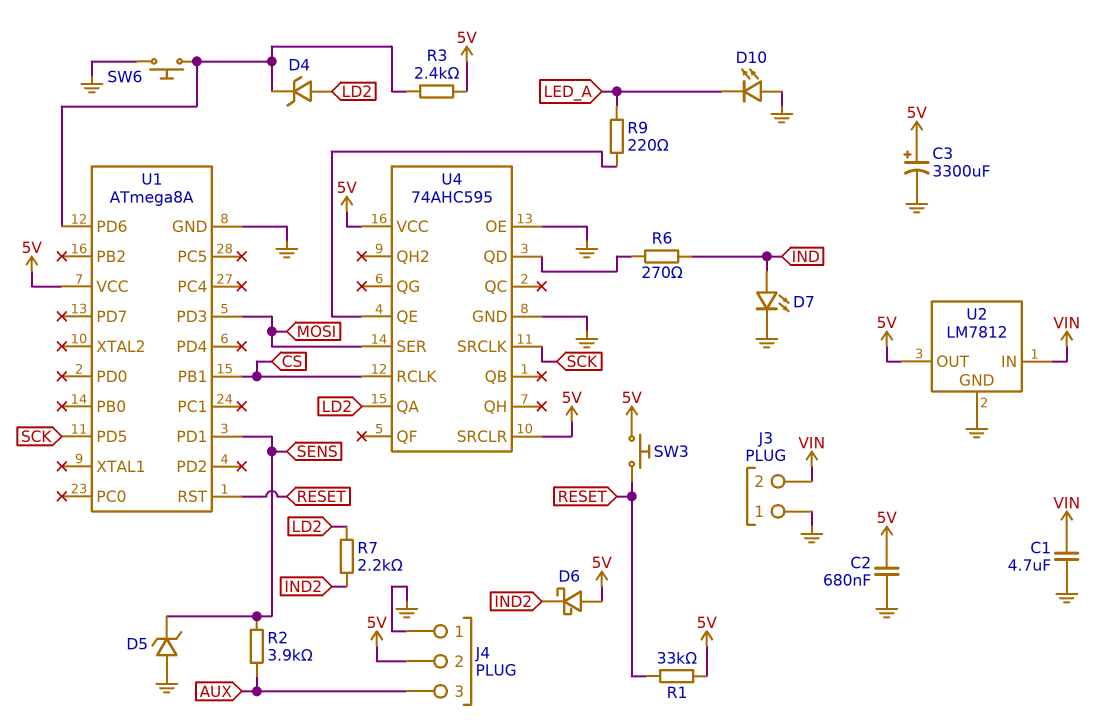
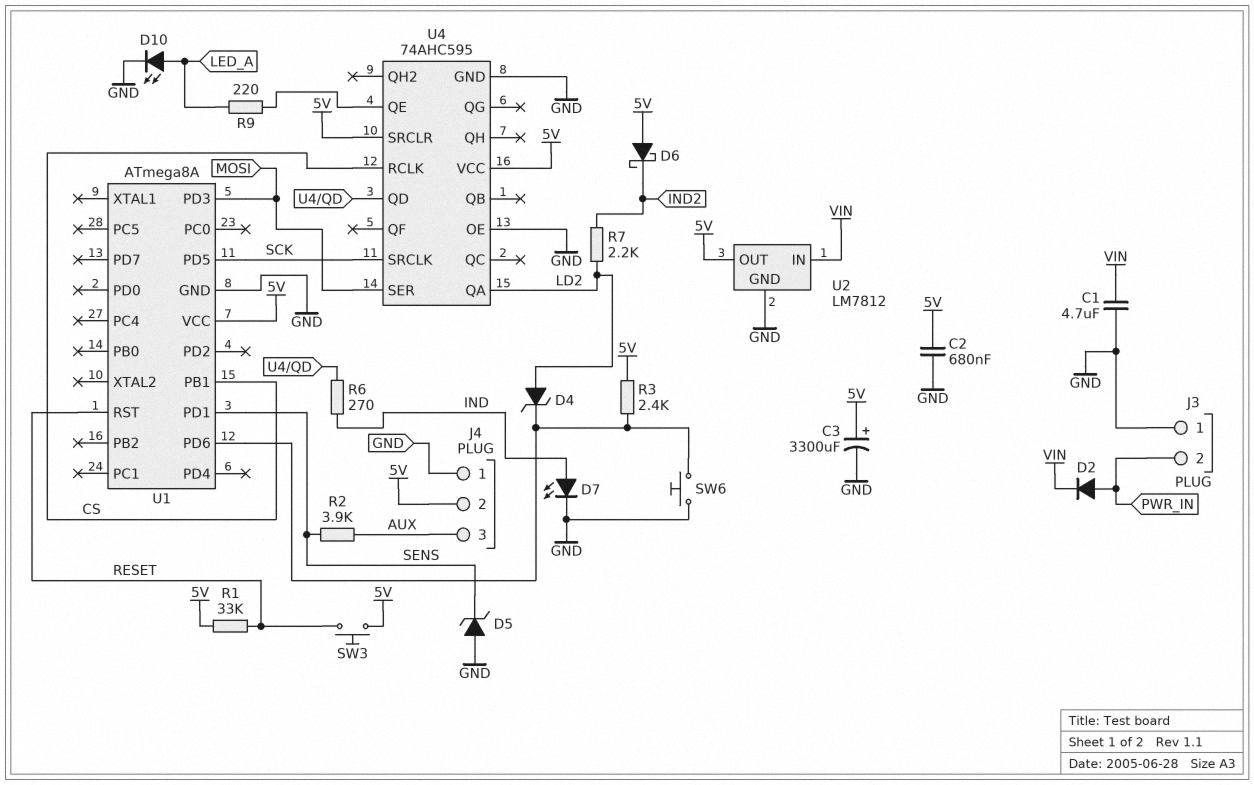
D2: none -> diode (A PWR_IN, K VIN)
D10: LED (A GND, K LED_A) -> LED (A LED_A, K GND)
J3 pin 2: VIN -> PWR_IN

